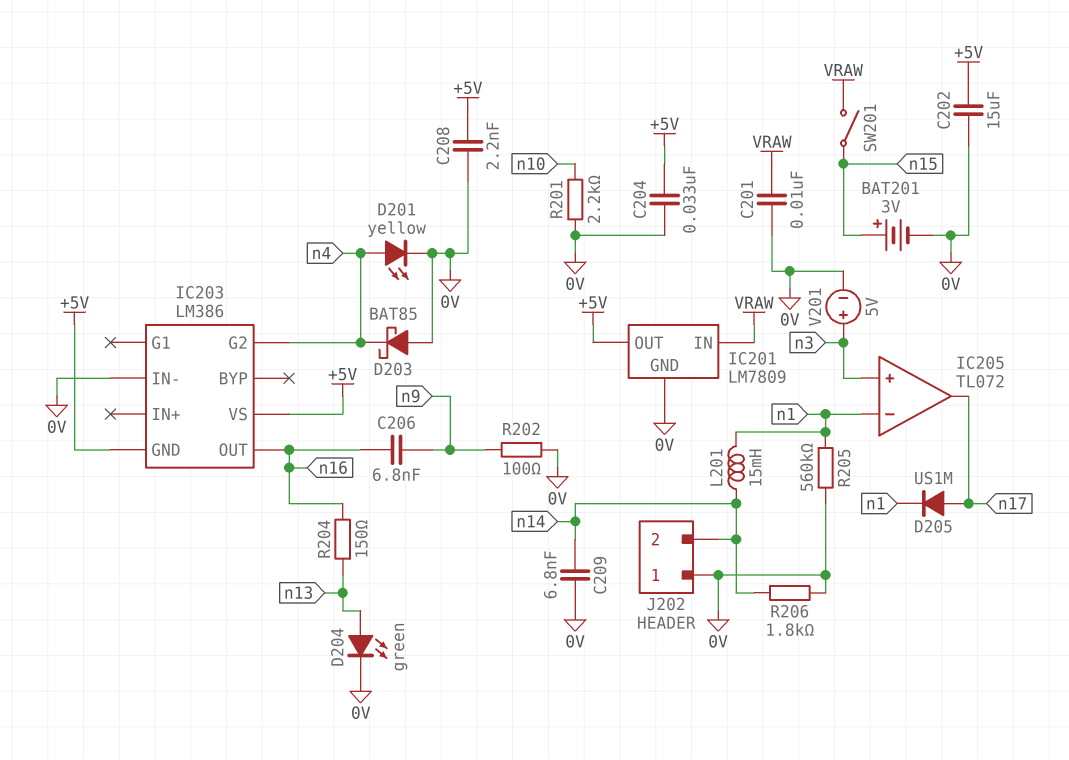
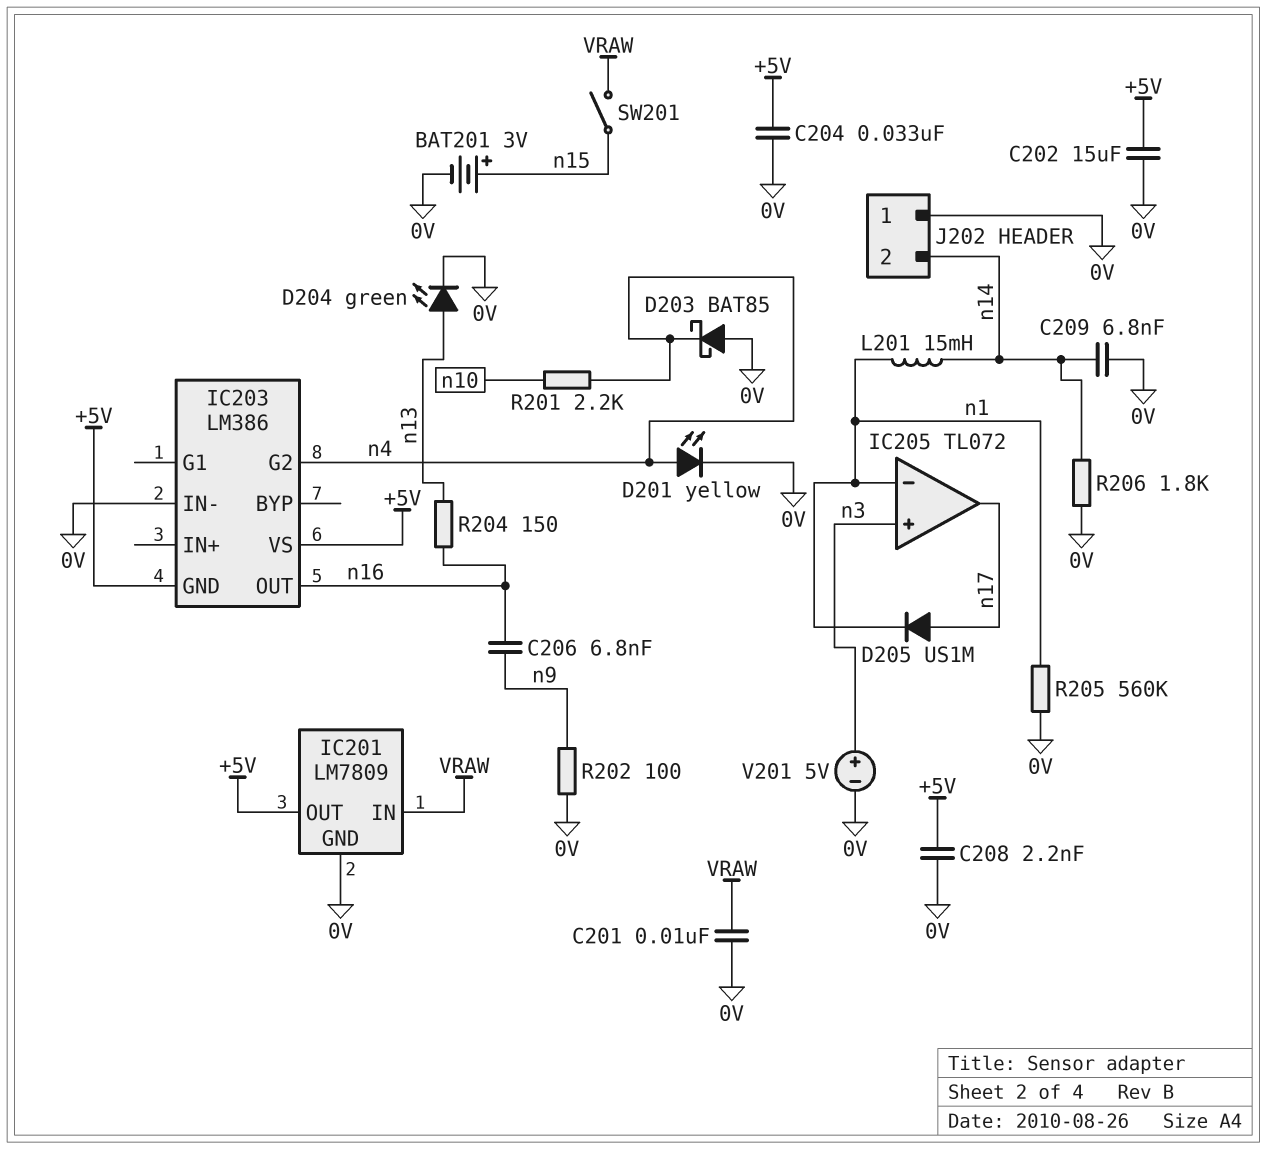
R201: 2.2k (0V, n10) -> 2.2k (n4, n10)

